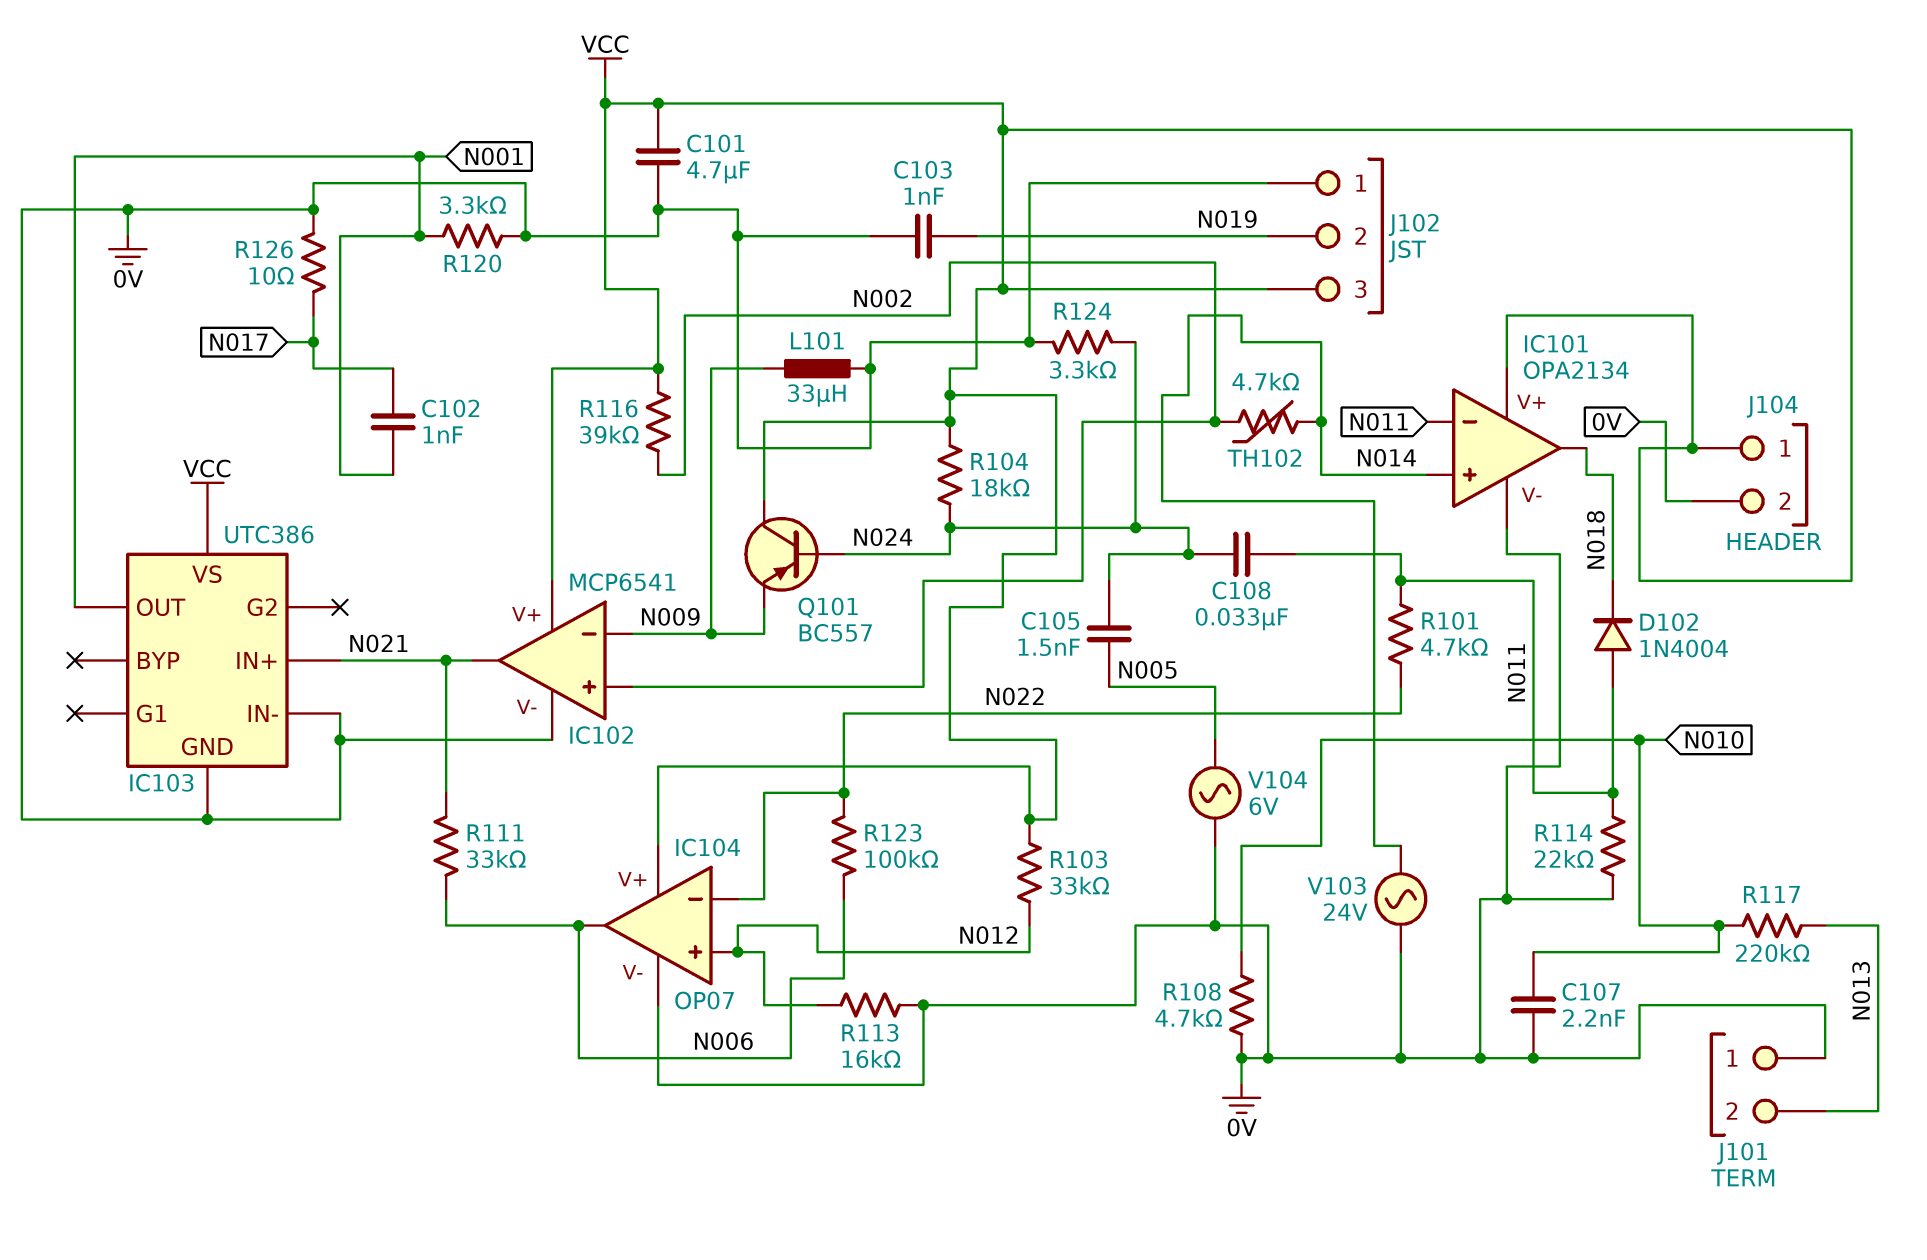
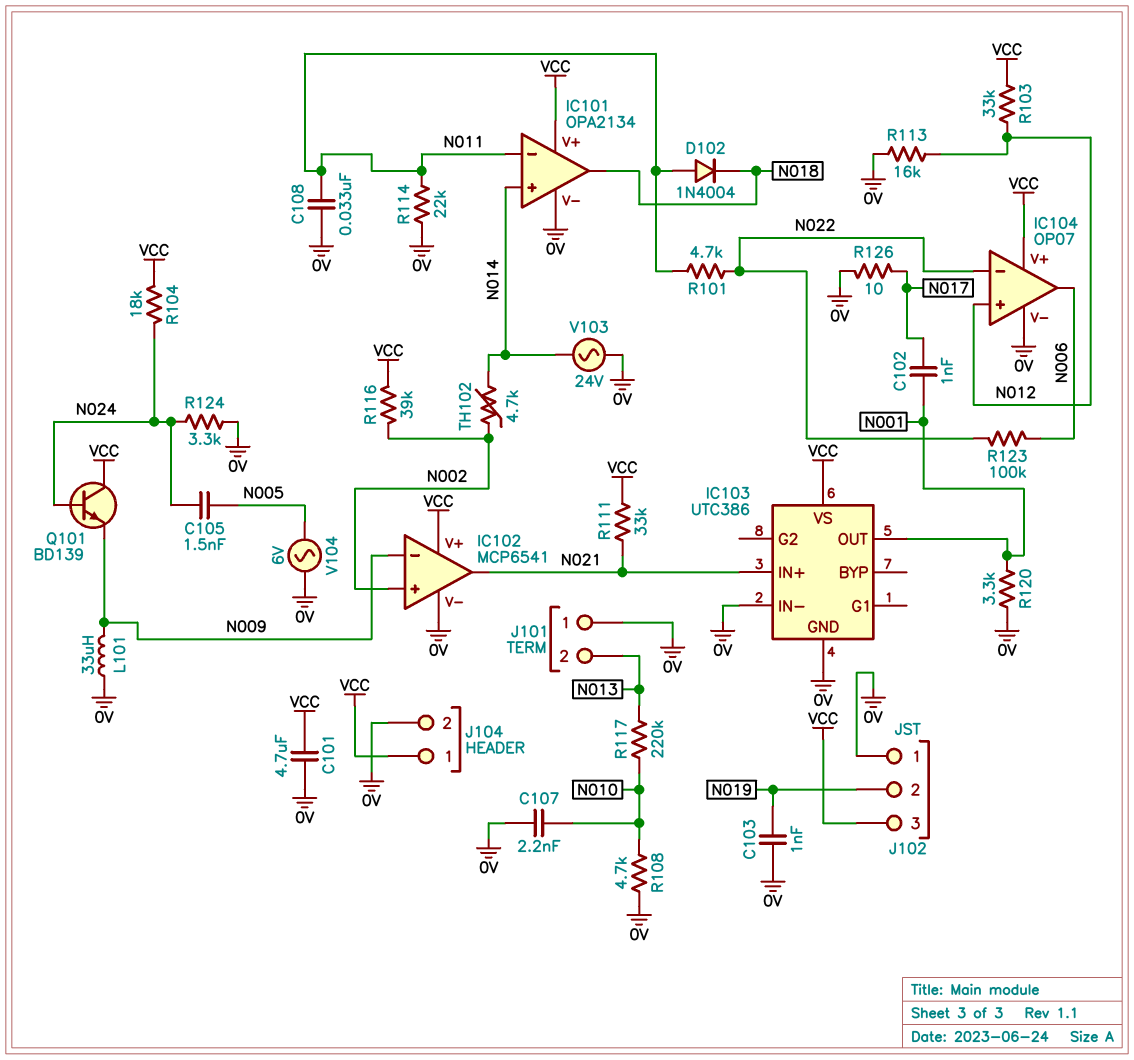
C108: 33nF (N011, N024) -> 33nF (0V, N011)
Q101: PNP BC557 (B N024, C VCC, E N009) -> NPN BD139 (B N024, C VCC, E N009)
R111: 33k (N006, N021) -> 33k (N021, VCC)

